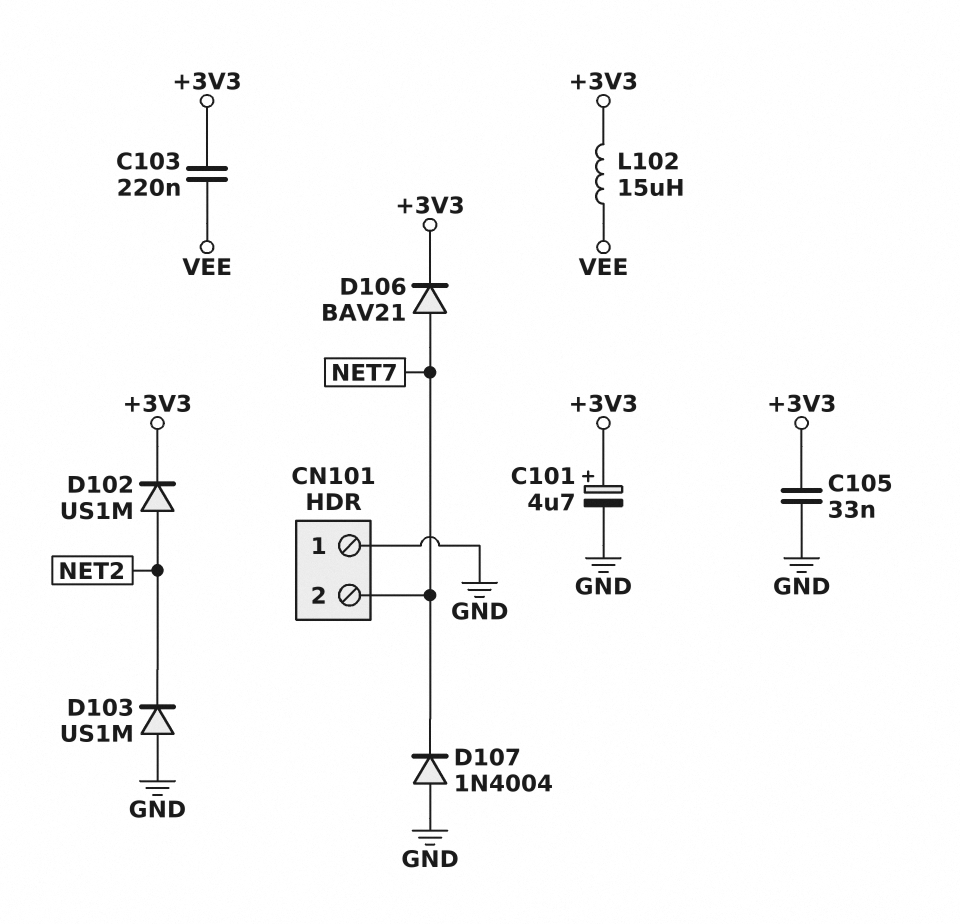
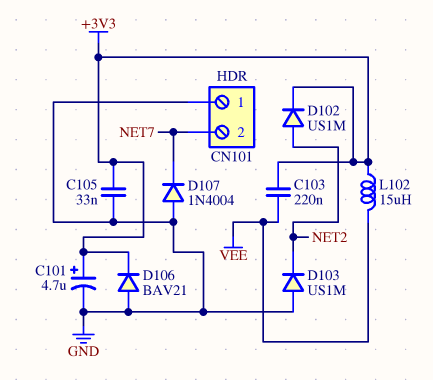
D106: diode BAV21 (A NET7, K +3V3) -> diode BAV21 (A GND, K +3V3)

